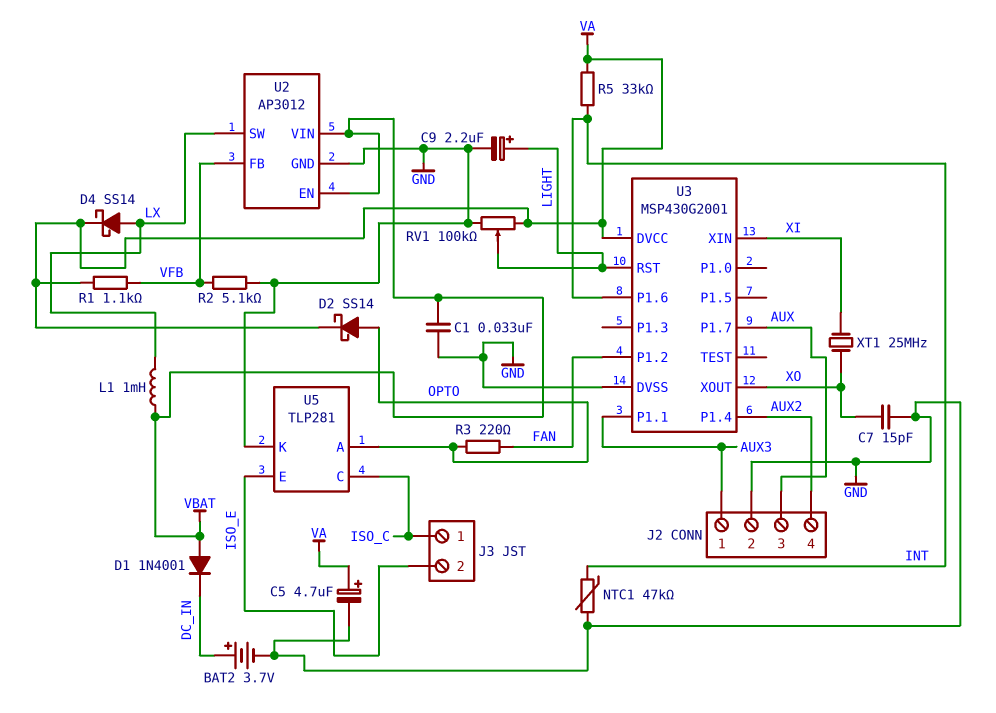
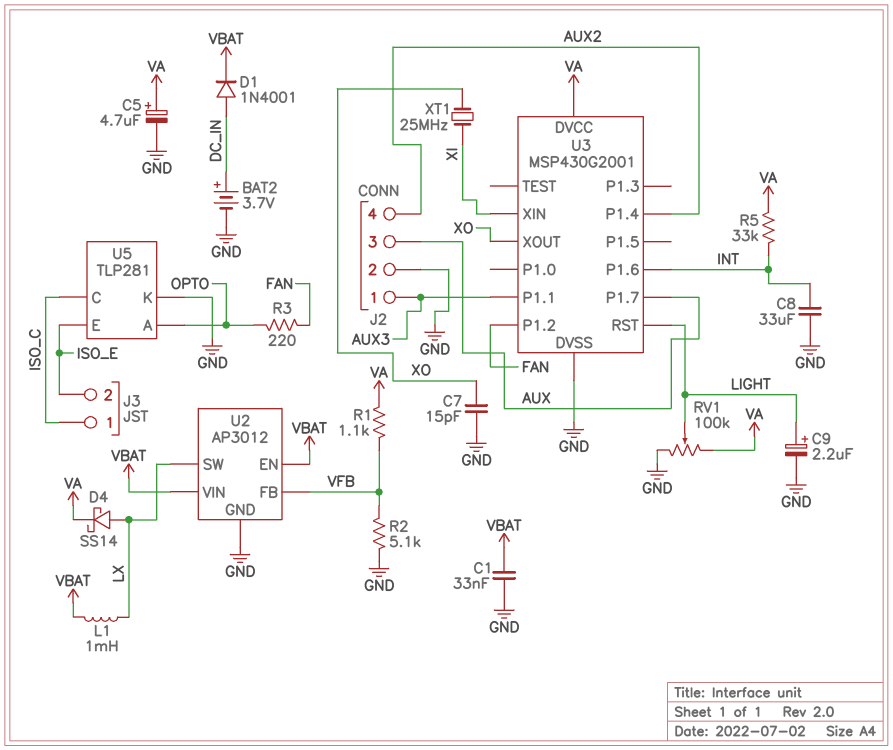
C8: none -> 33uF (GND, INT)
D1: diode 1N4001 (A VBAT, K DC_IN) -> diode 1N4001 (A DC_IN, K VBAT)
D2: schottky SS14 (A OPTO, K VA) -> none
NTC1: 47k (GND, INT) -> none

